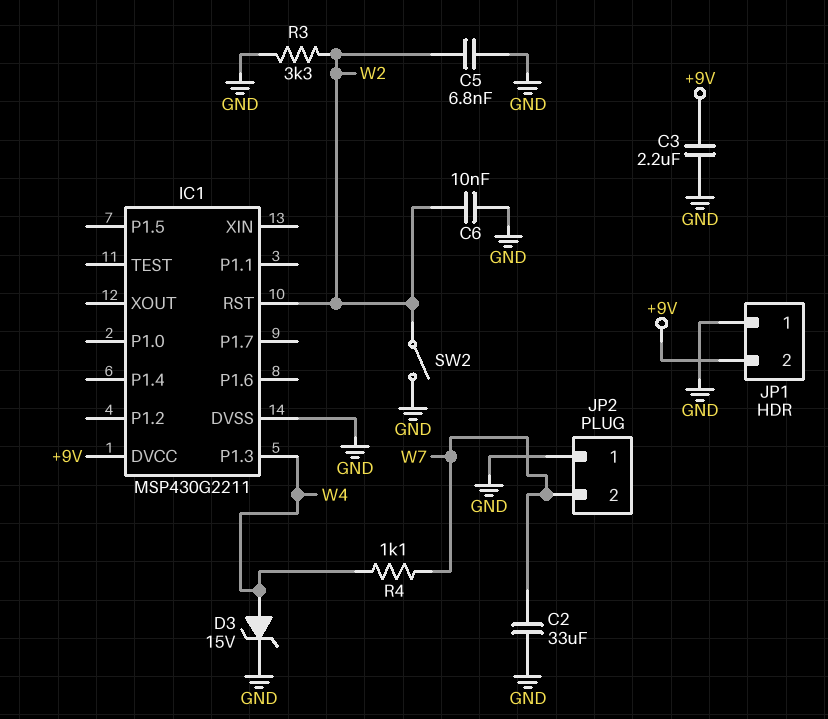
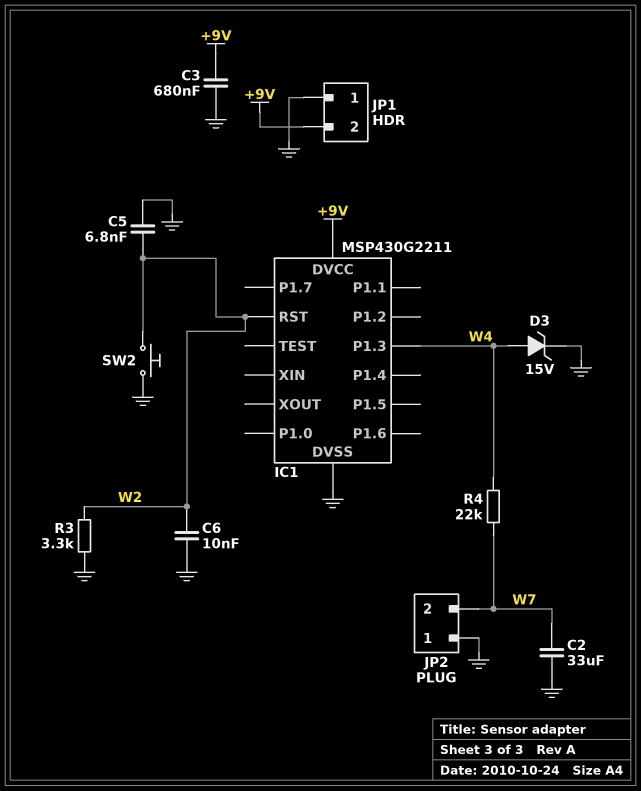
C3: 2.2uF (+9V, GND) -> 680nF (+9V, GND)
R4: 1.1k (W4, W7) -> 22k (W4, W7)
SW2: switch (GND, W2) -> button (GND, W2)

